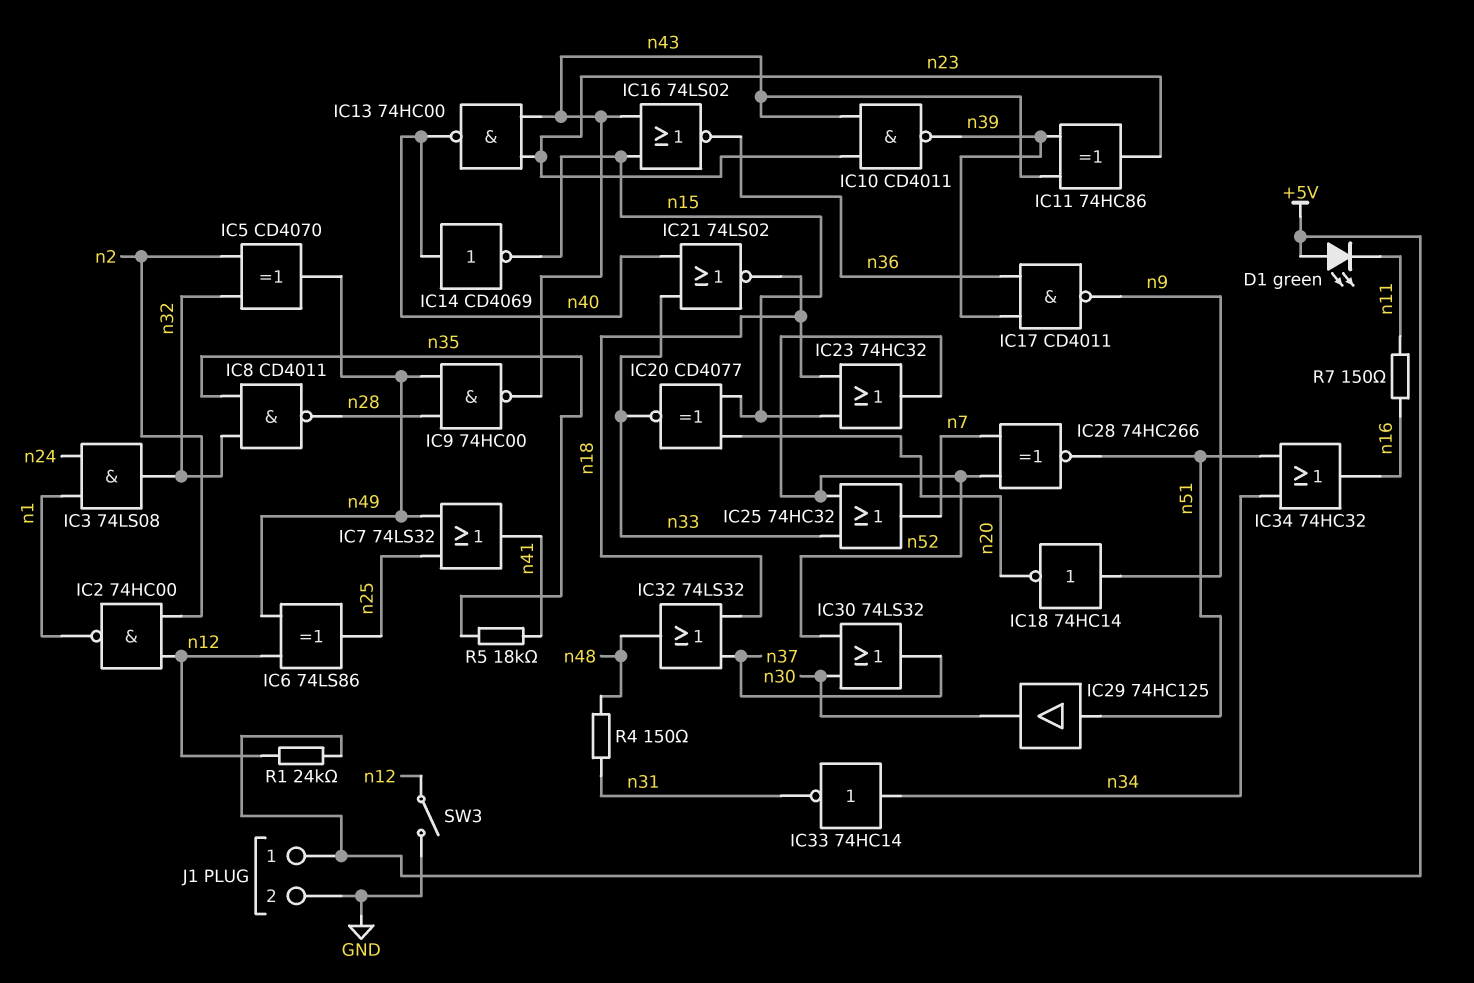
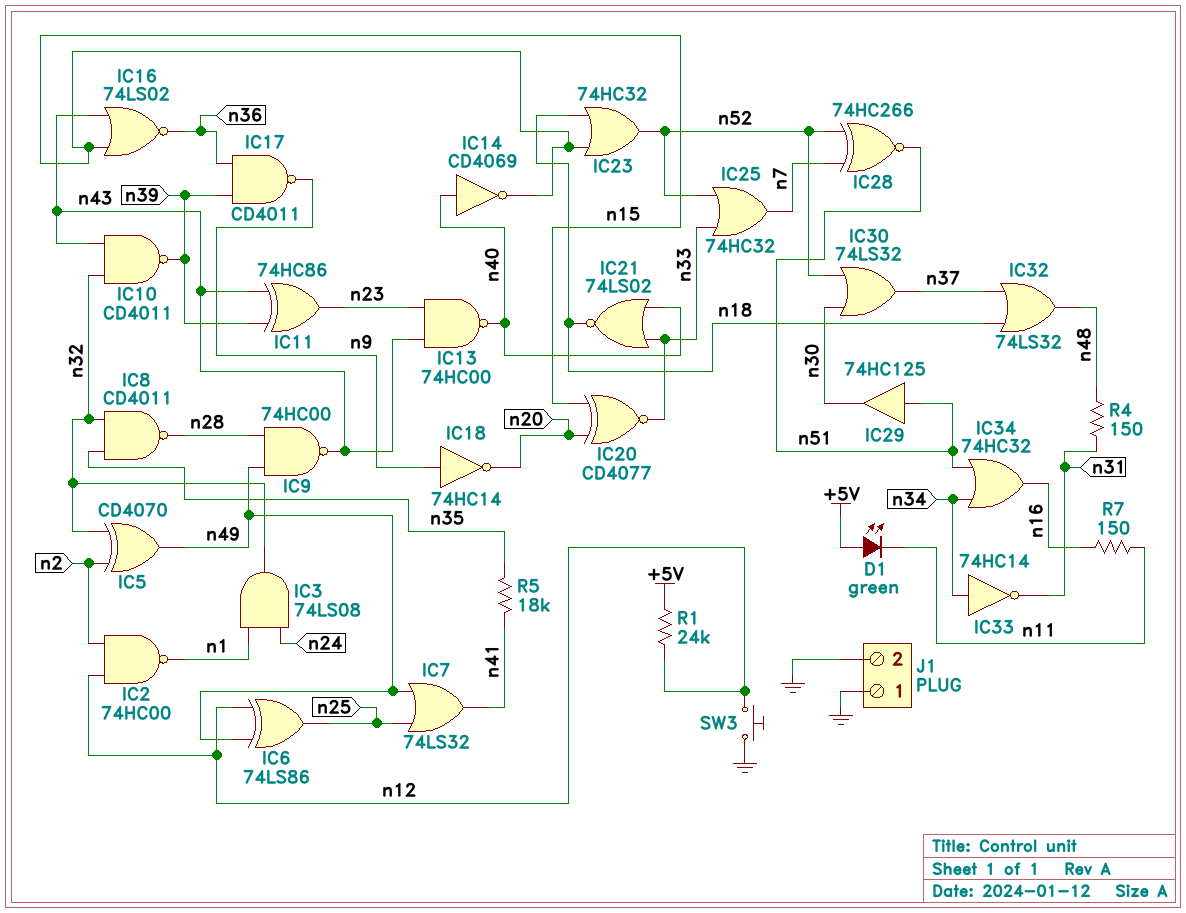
IC10: NAND CD4011 (in n23, in n43, out n39) -> NAND CD4011 (in n32, in n43, out n39)
J1 pin 1: +5V -> GND
SW3: switch (GND, n12) -> button (GND, n12)

